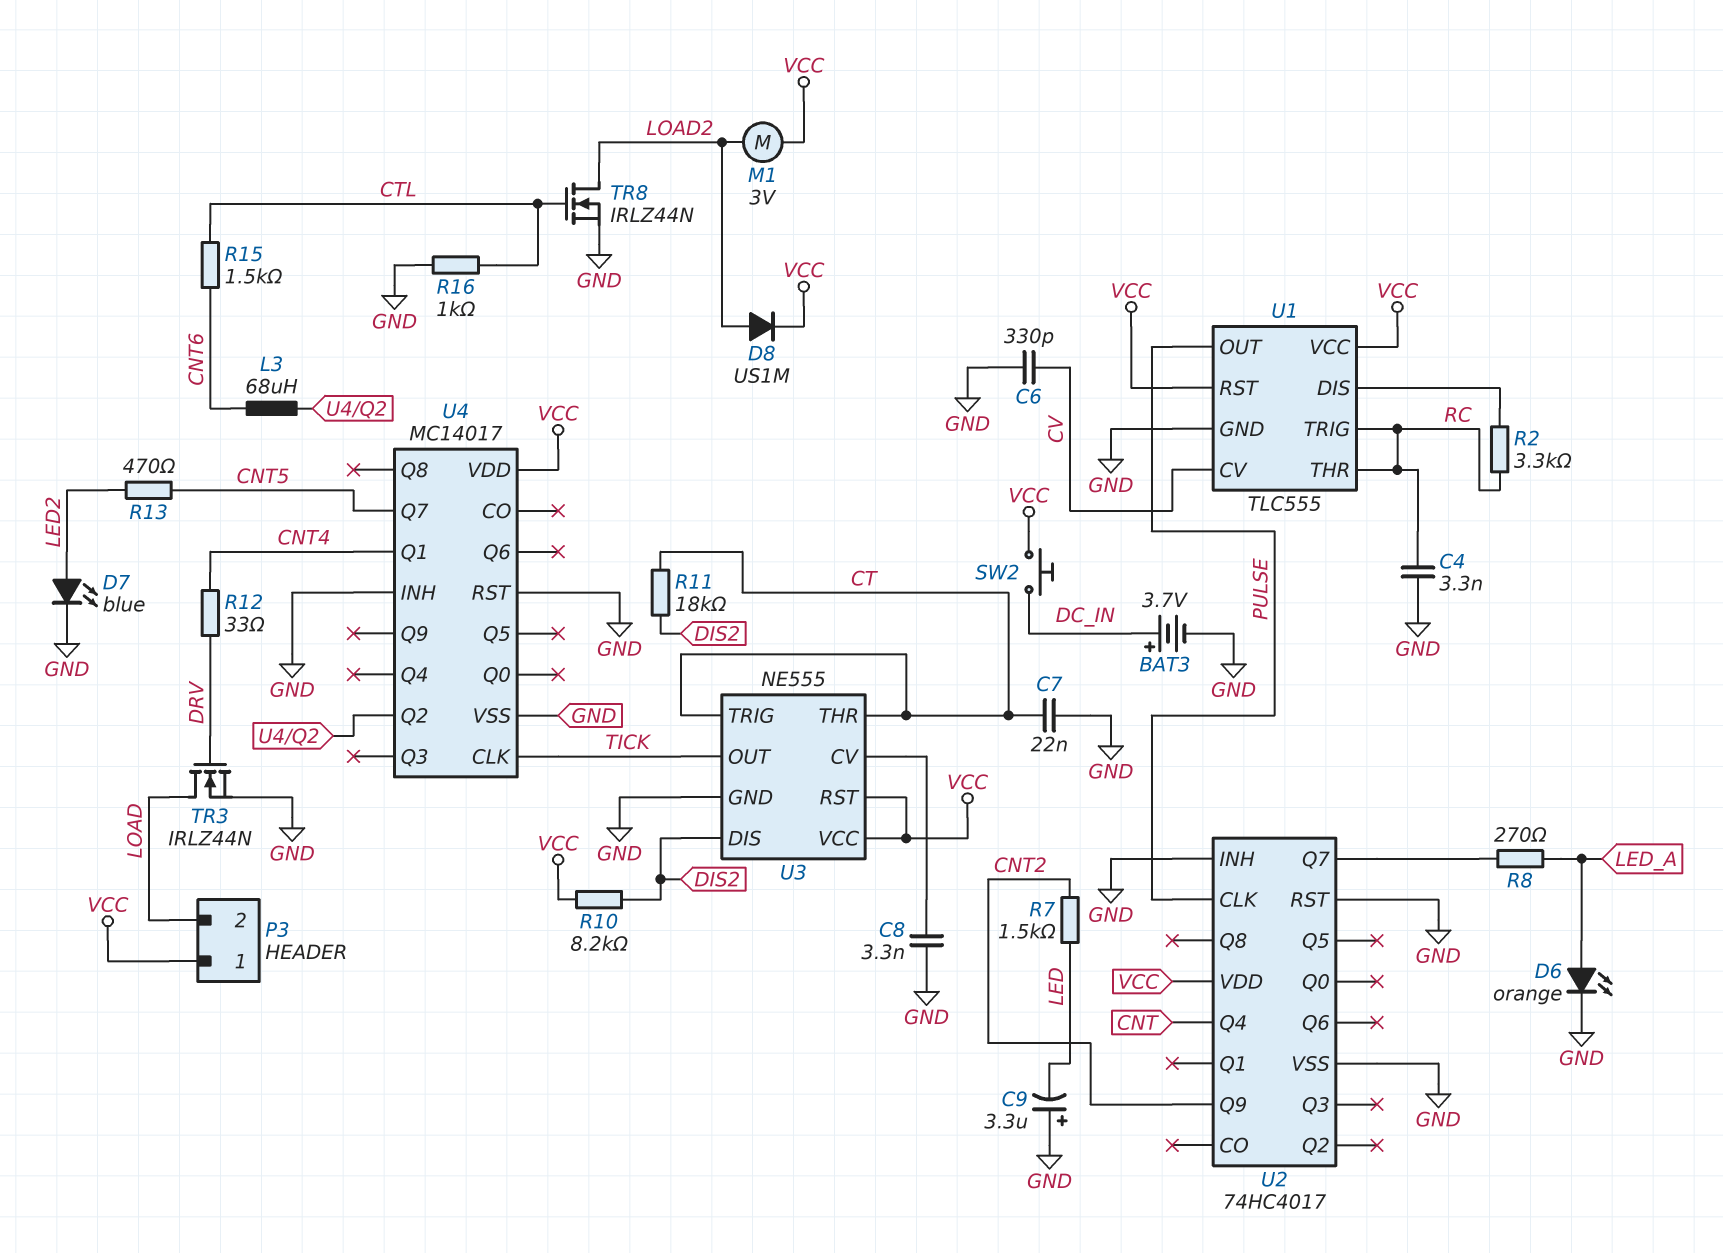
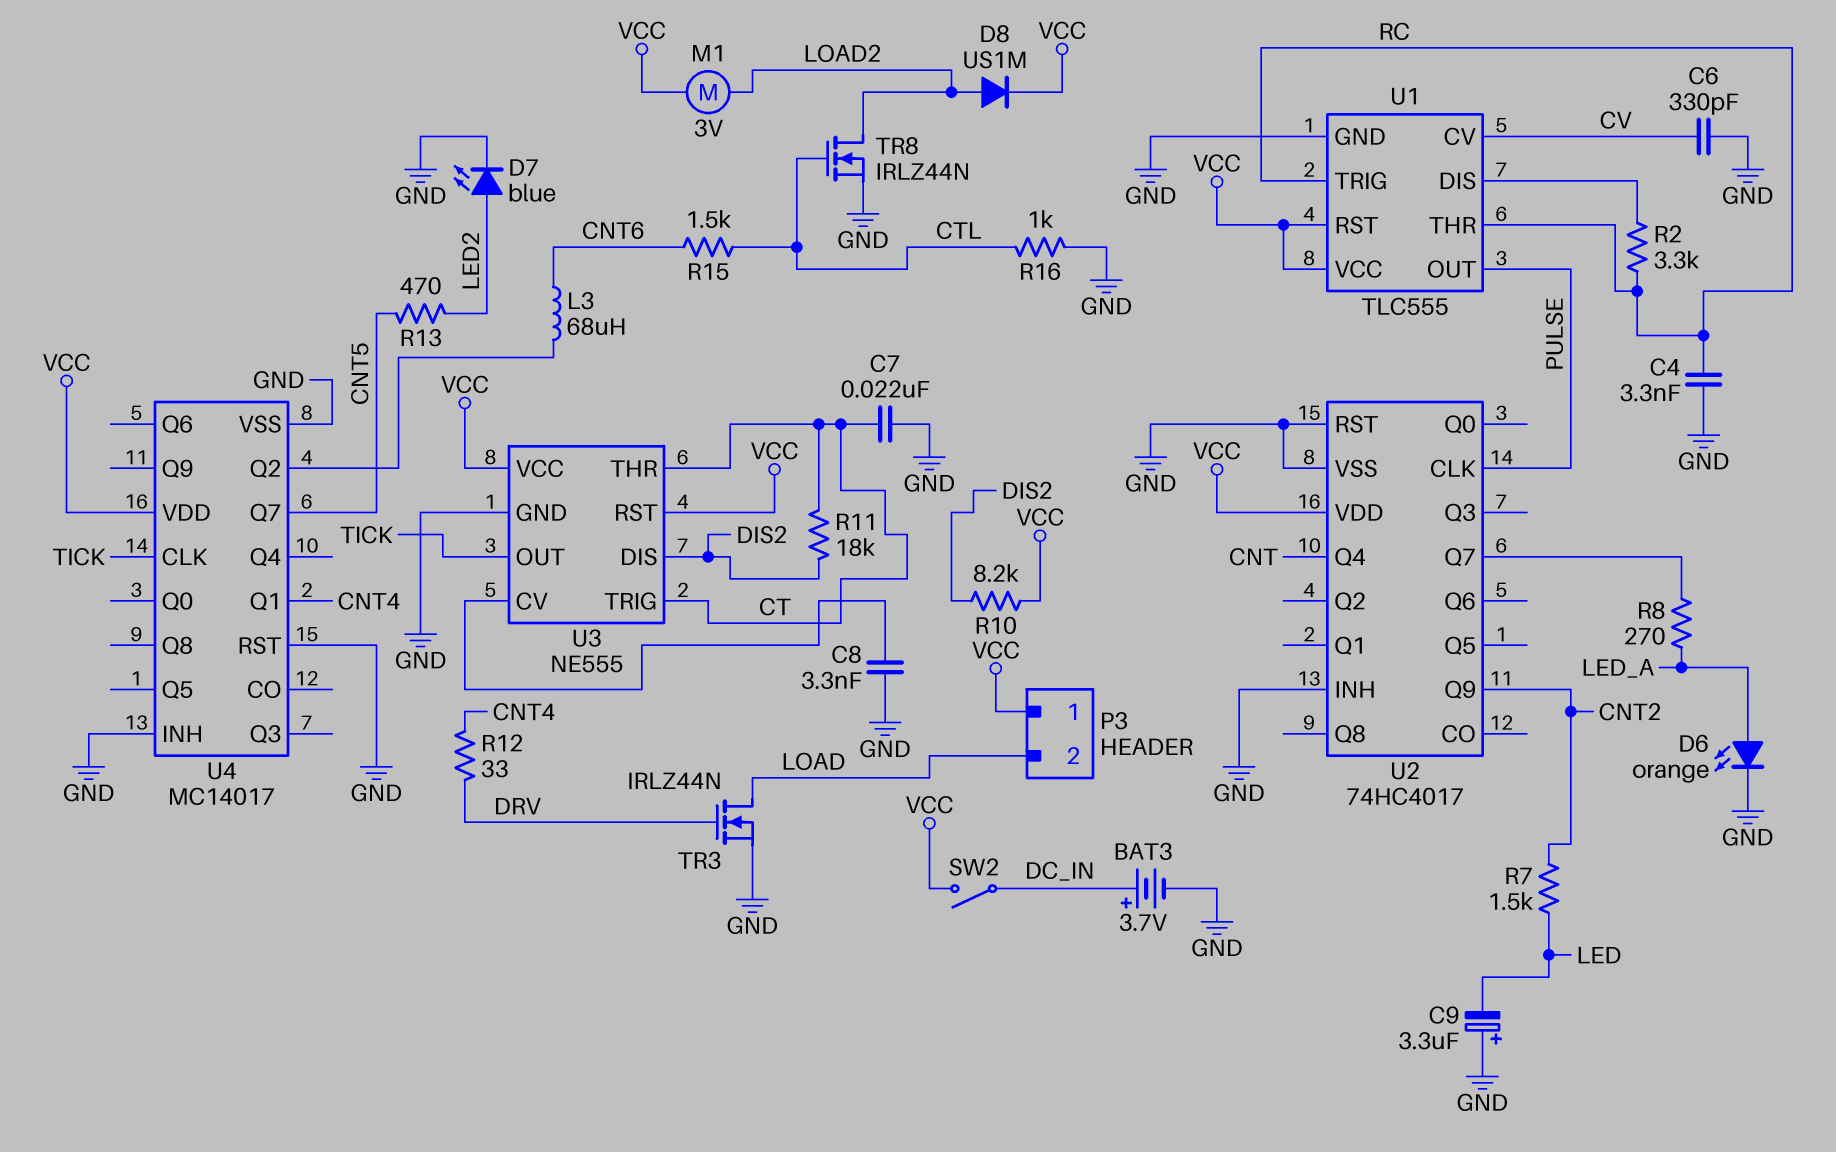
SW2: button (DC_IN, VCC) -> switch (DC_IN, VCC)

